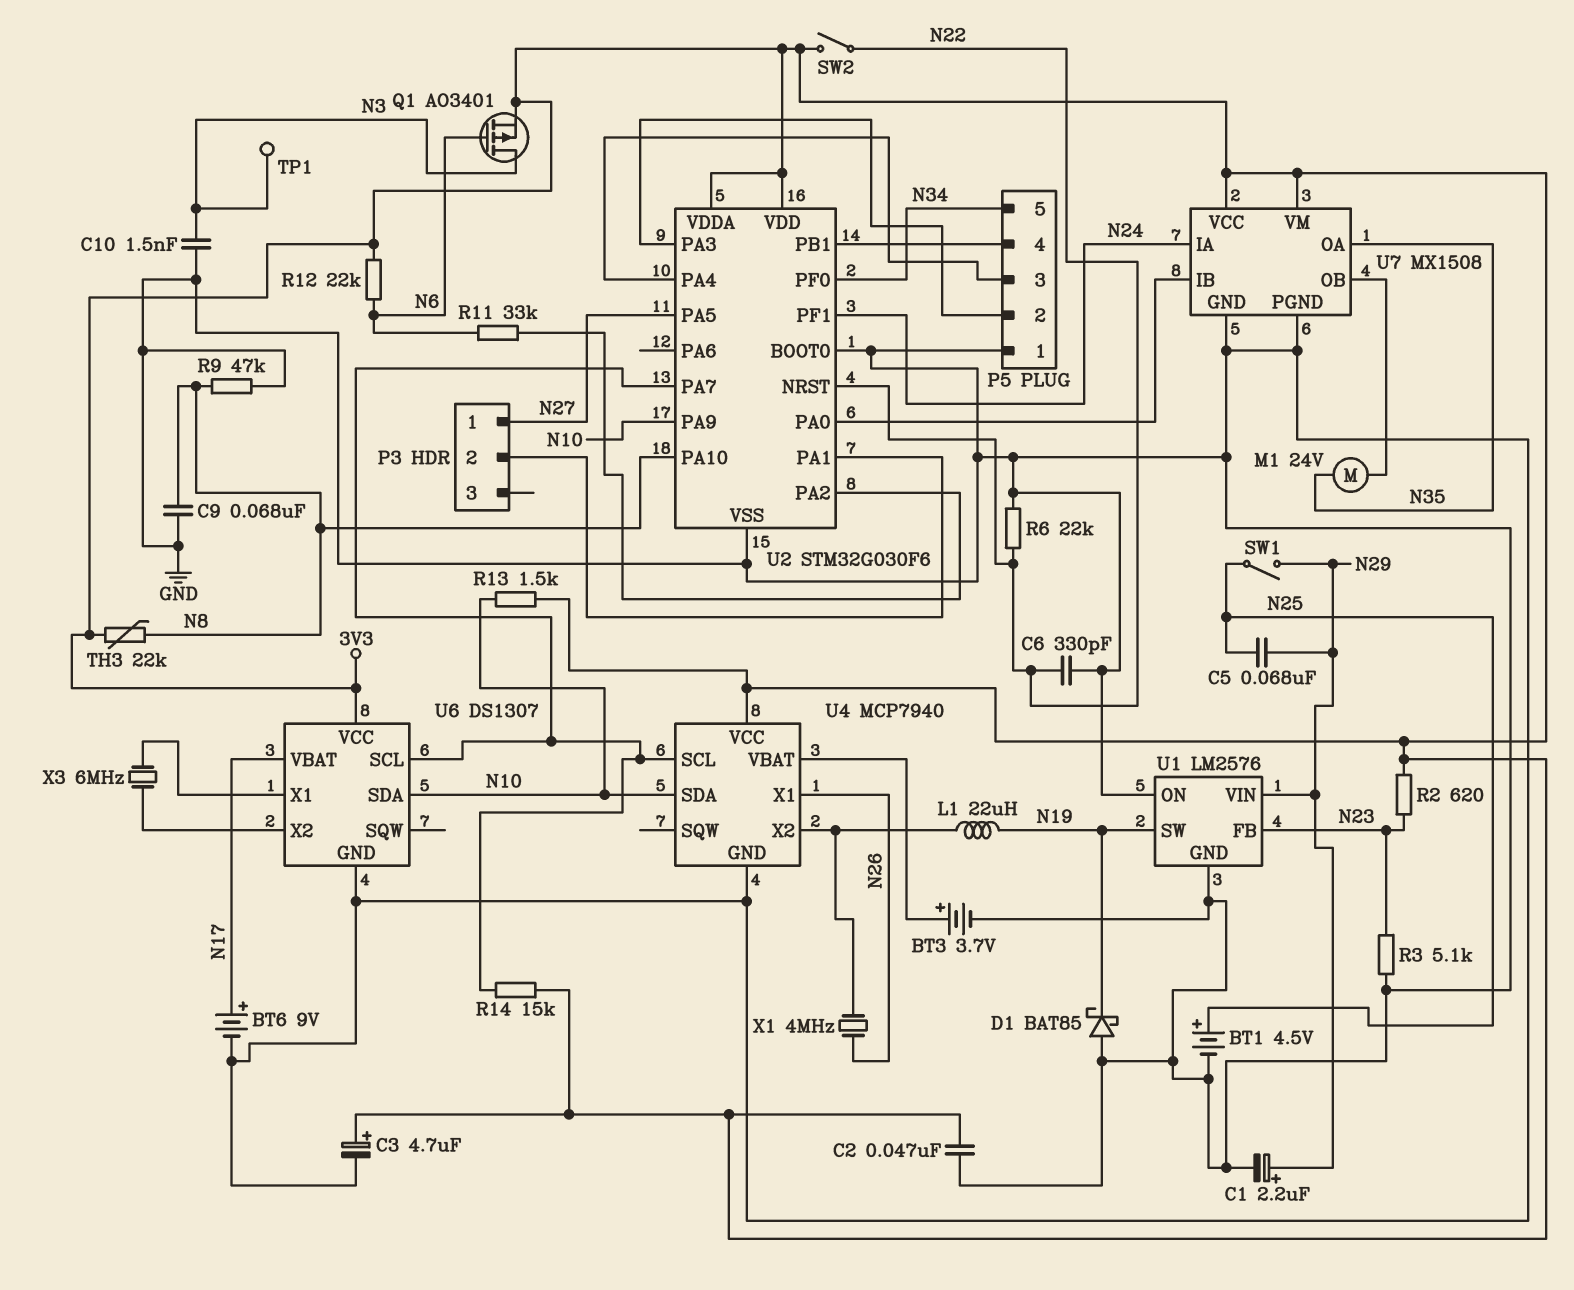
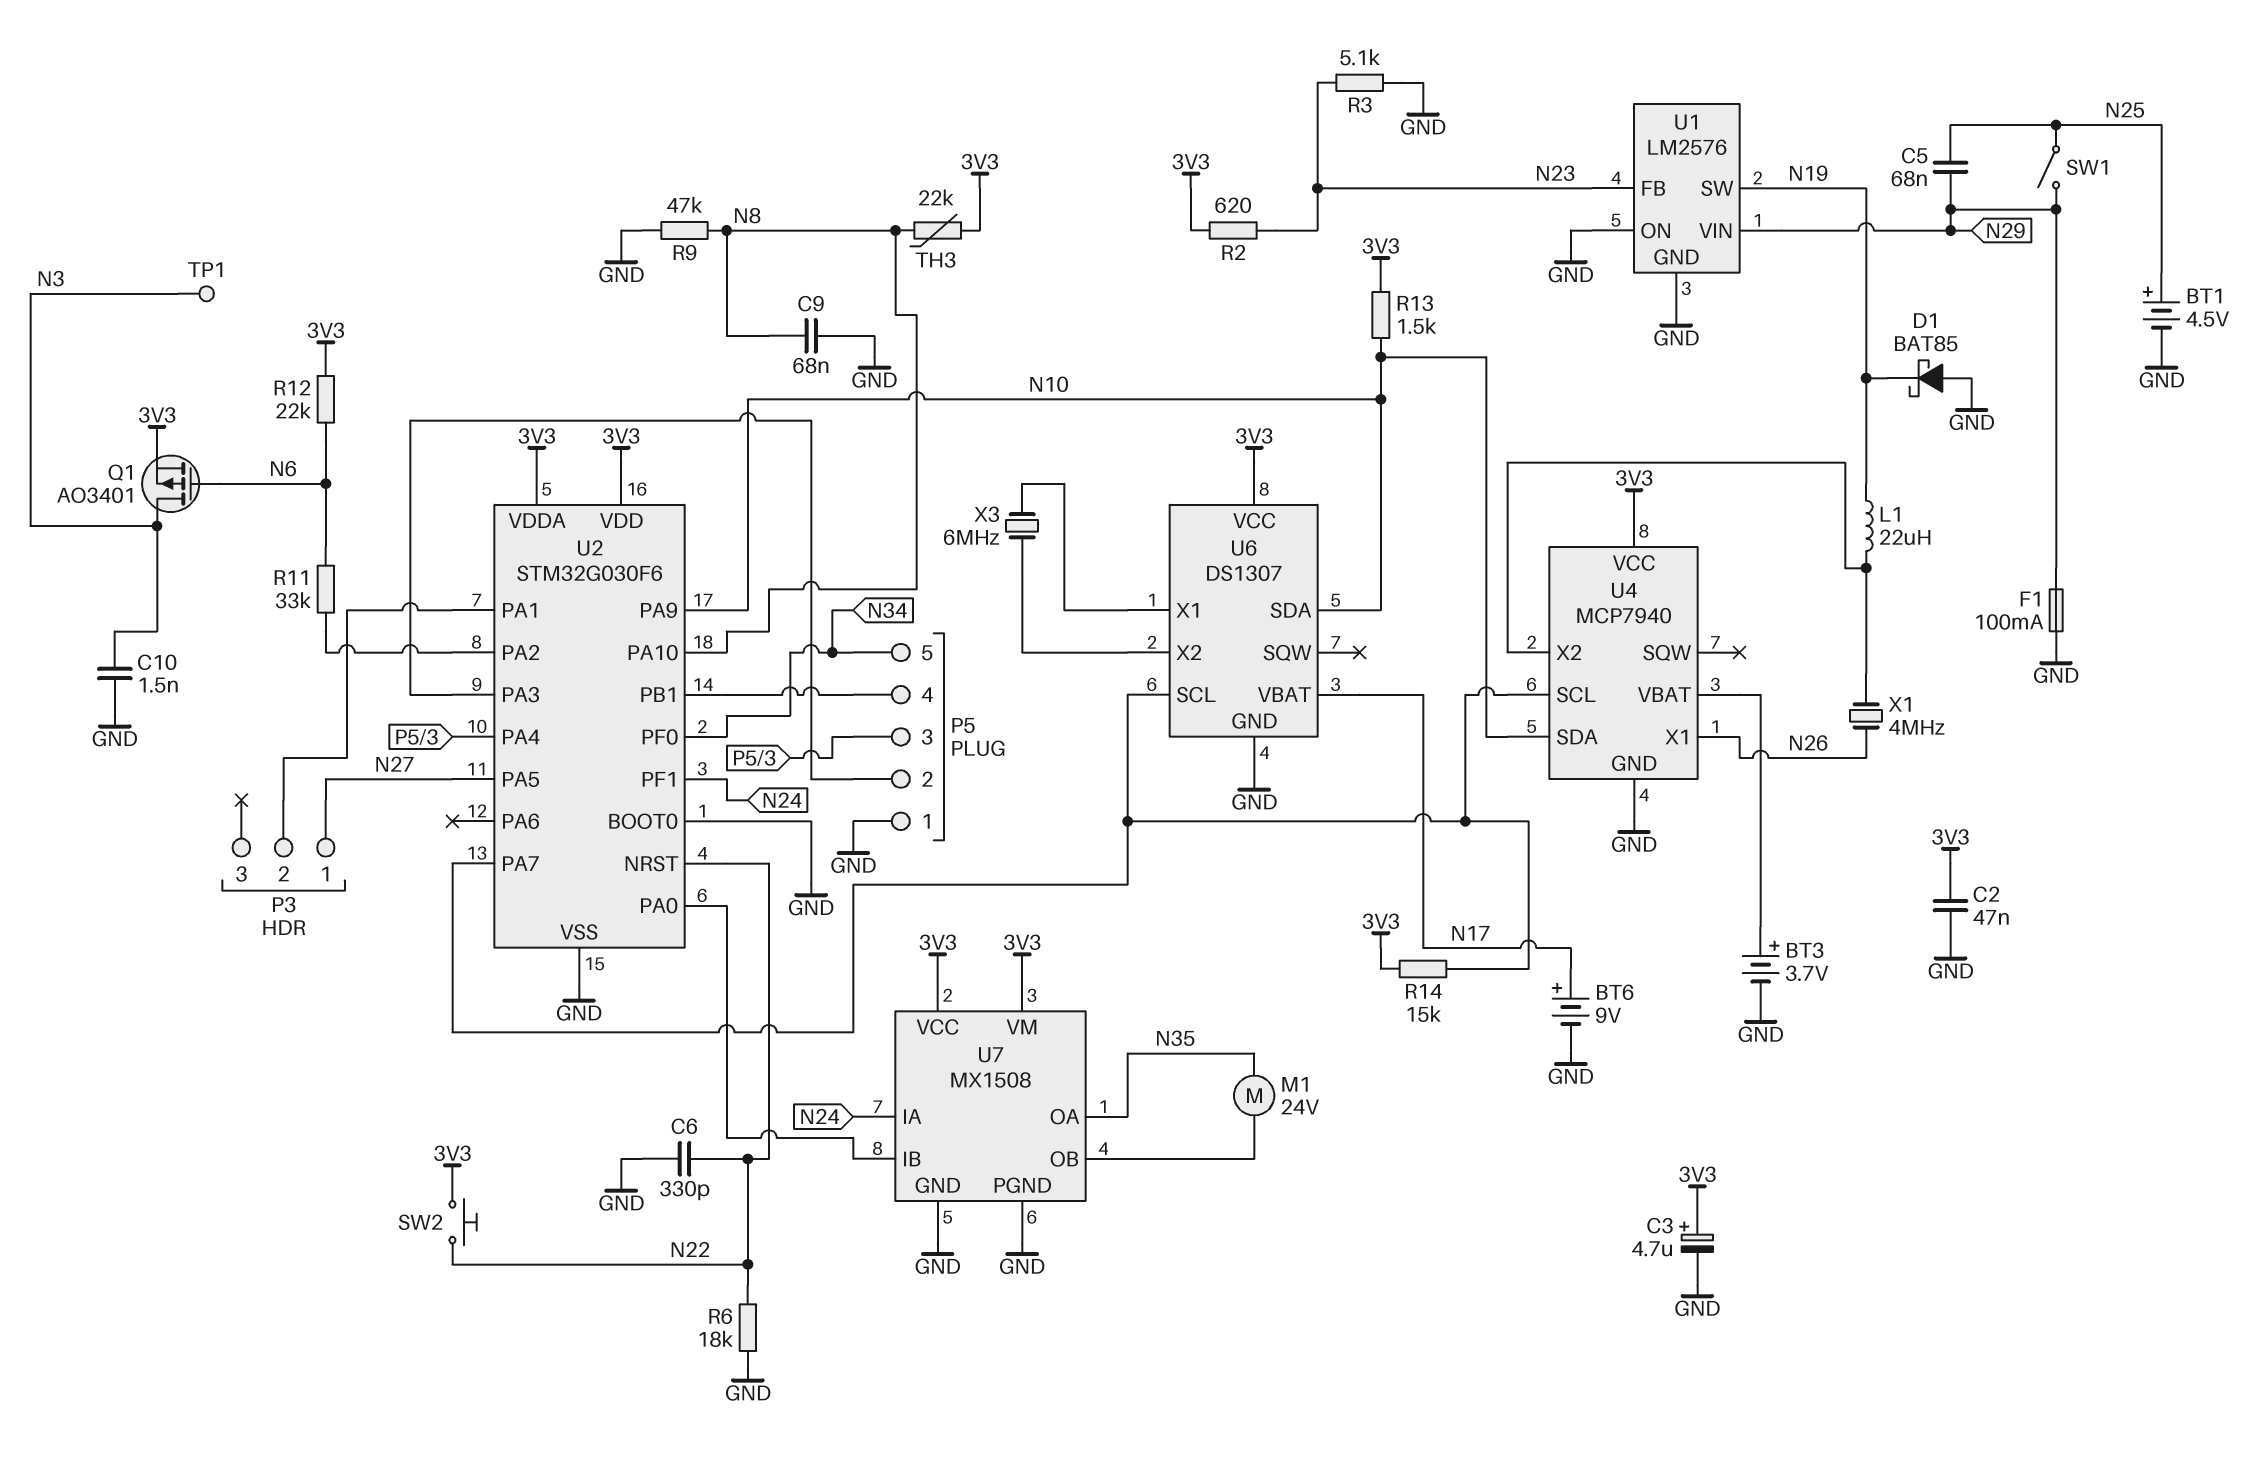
C1: 2.2uF (plus N29, minus GND) -> none
F1: none -> 100mA (GND, N29)
R6: 22k (GND, N22) -> 18k (GND, N22)
SW2: switch (3V3, N22) -> button (3V3, N22)

